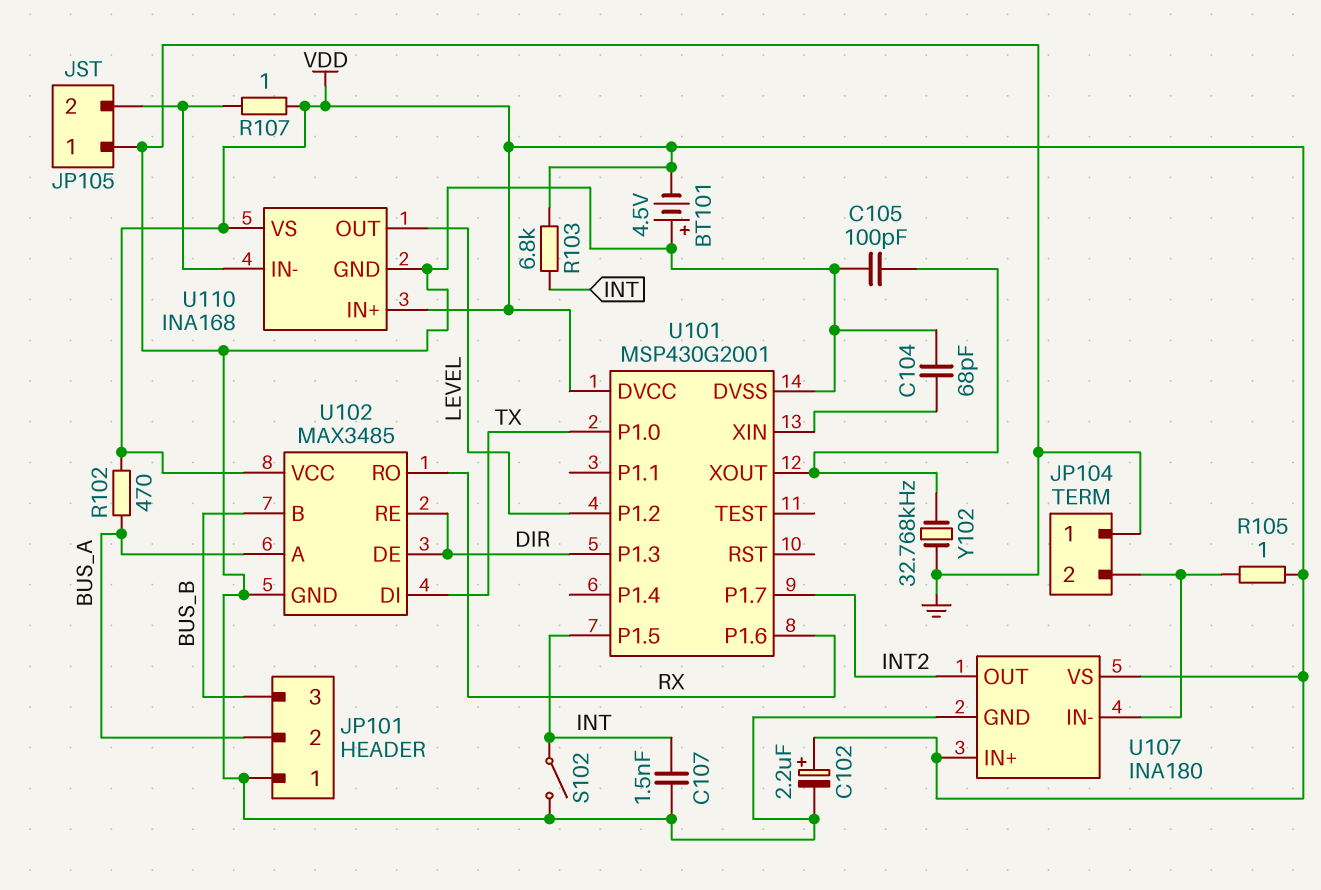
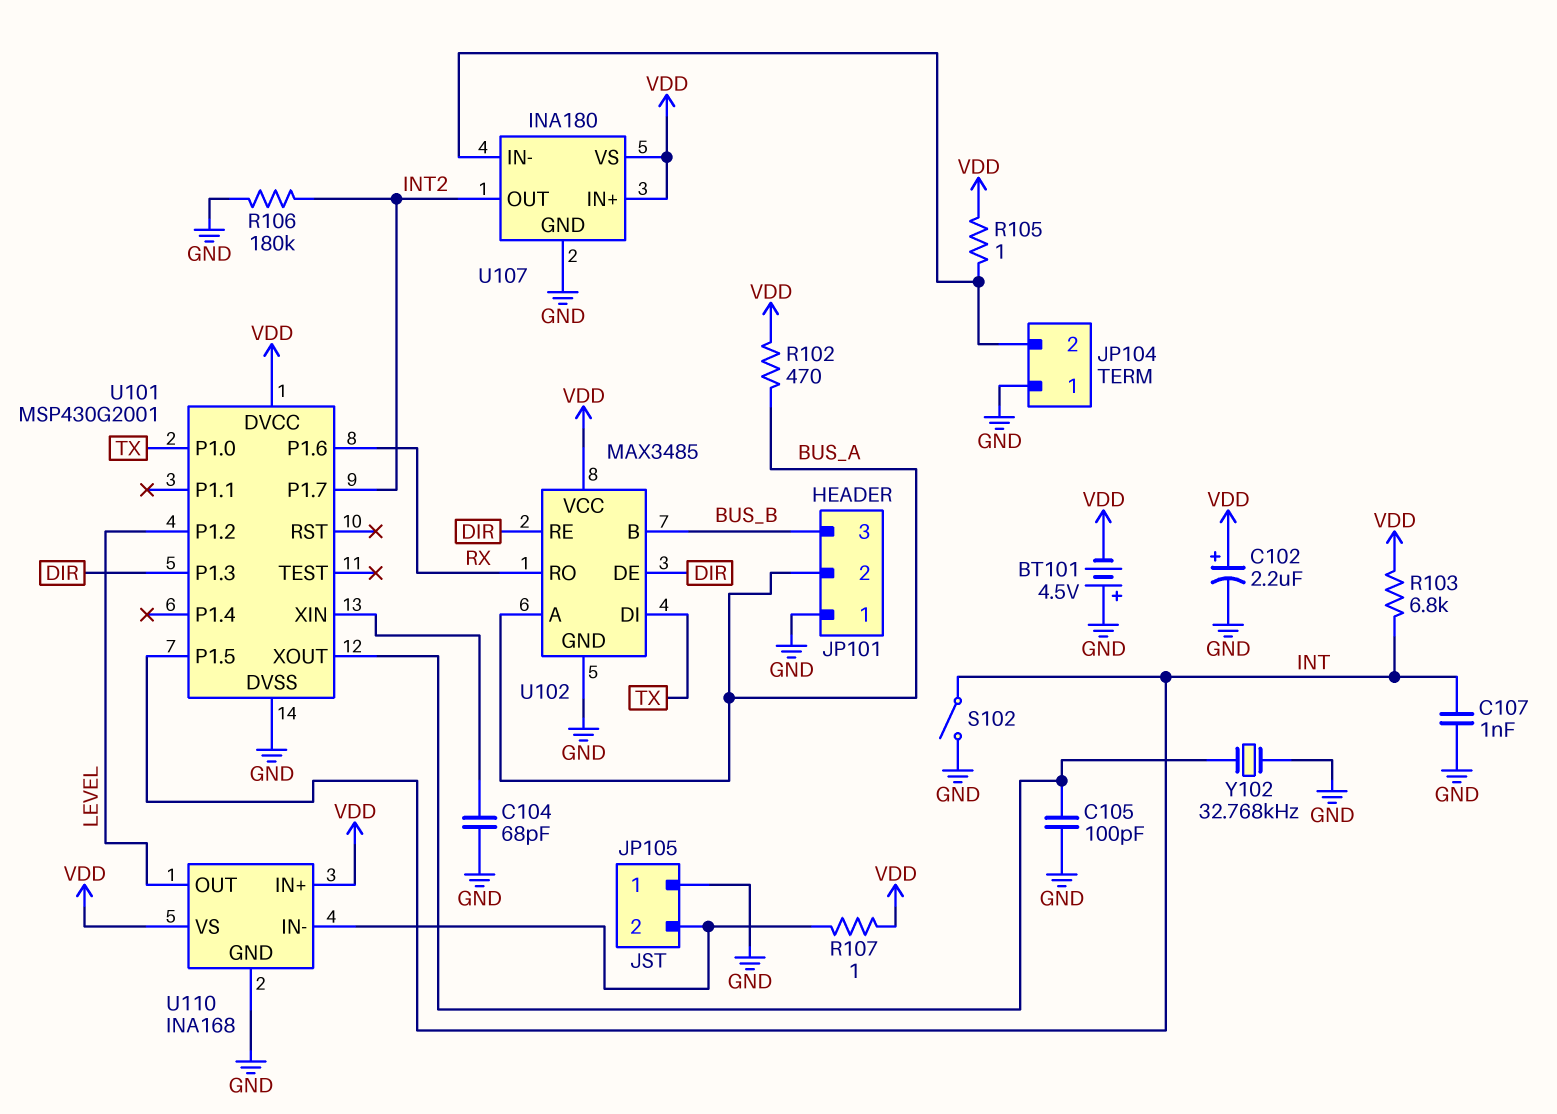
C107: 1.5nF (GND, INT) -> 1nF (GND, INT)
R106: none -> 180k (GND, INT2)

